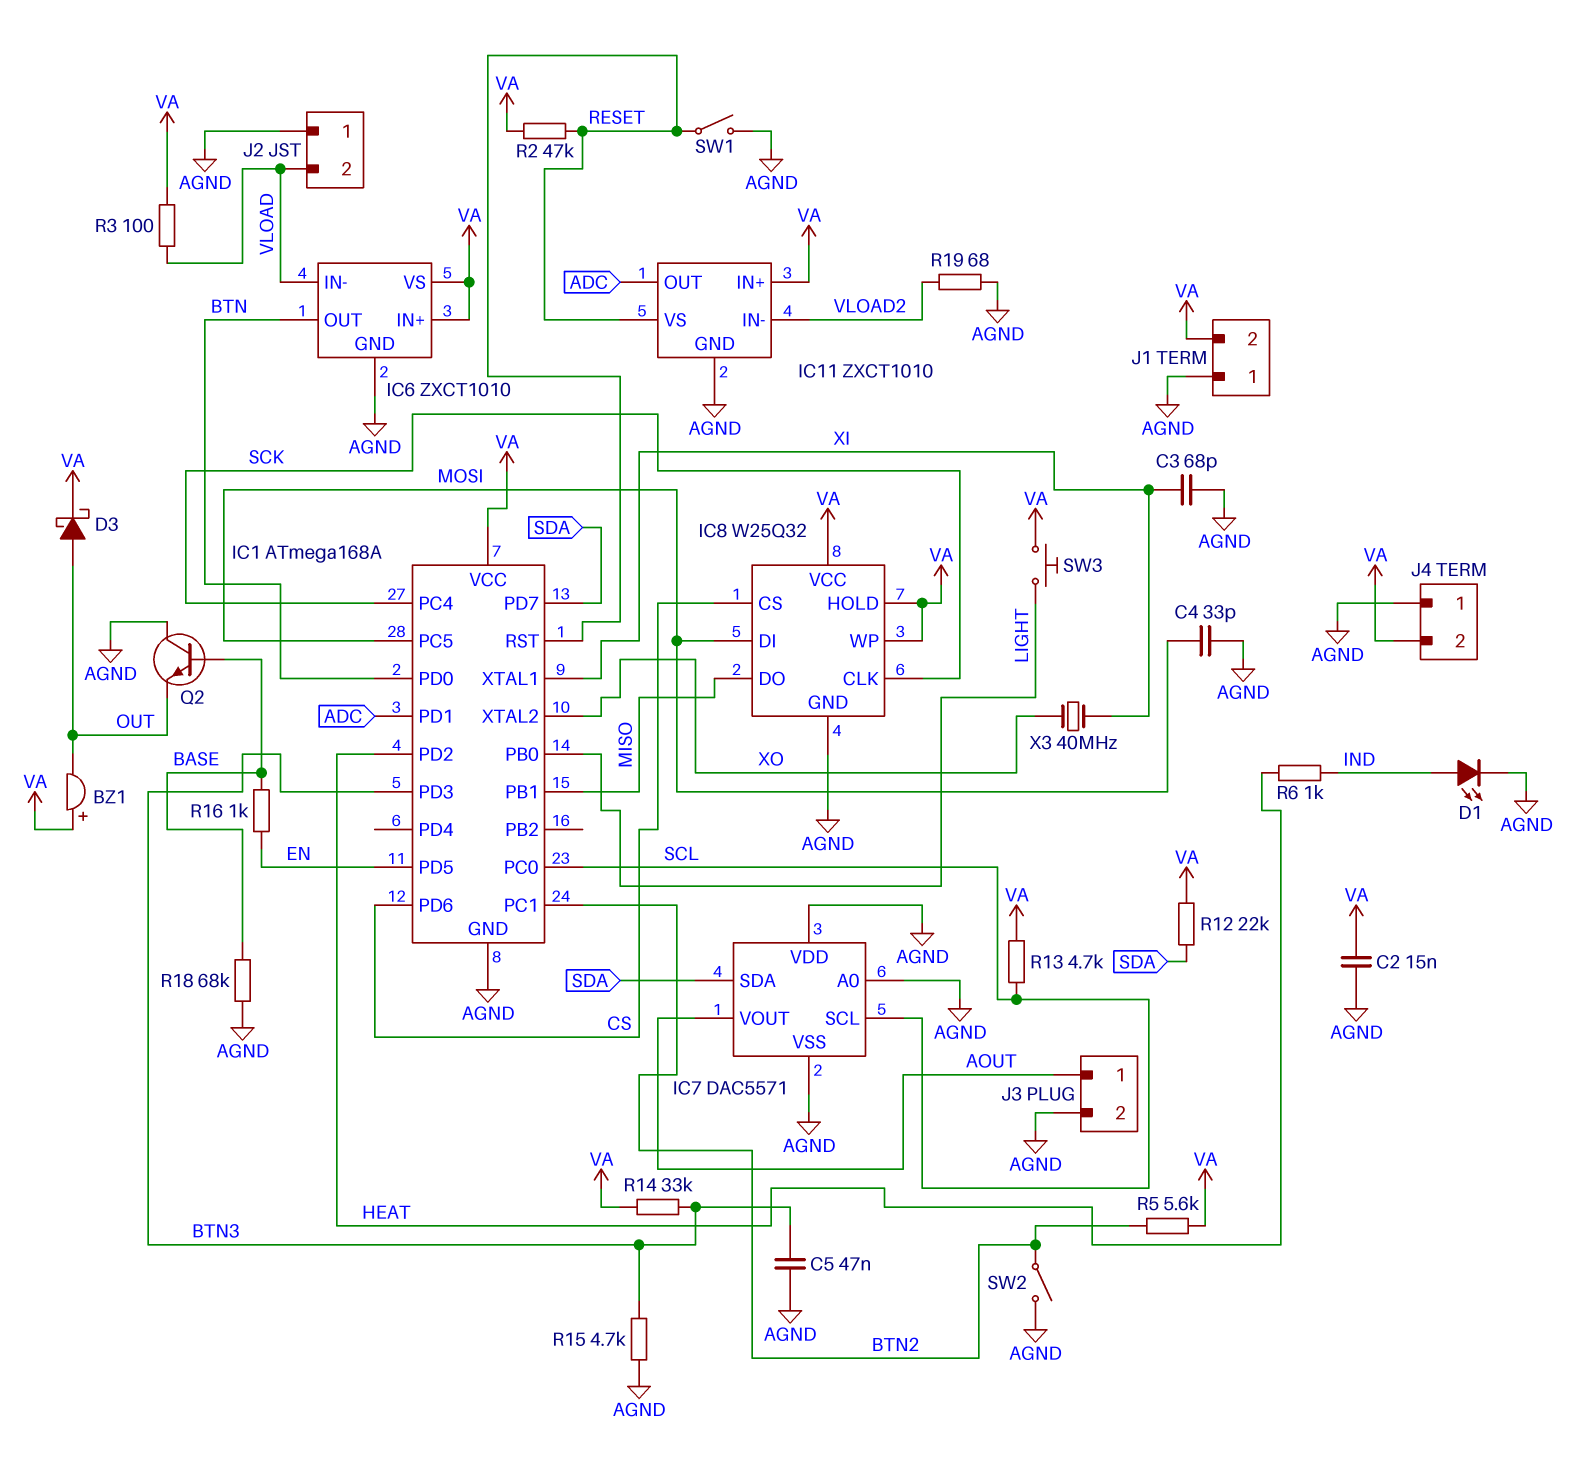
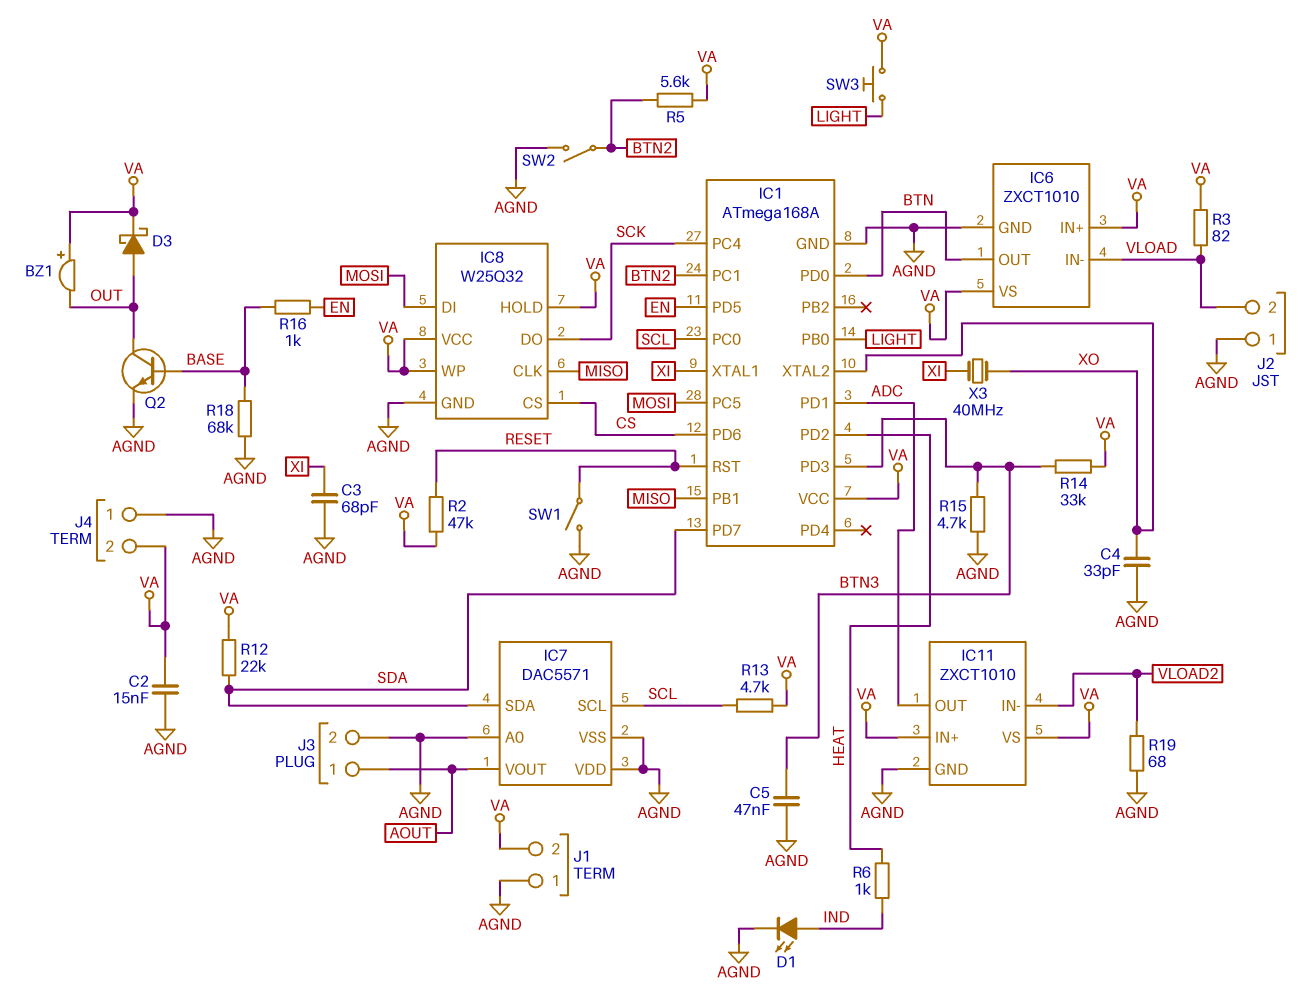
C4: 33pF (AGND, MOSI) -> 33pF (AGND, XO)
IC8 pin CLK: SCK -> MISO
IC8 pin DO: MISO -> SCK
IC11 pin VS: RESET -> VA
Q2: NPN (B BASE, C AGND, E OUT) -> NPN (B BASE, C OUT, E AGND)
R3: 100 (VA, VLOAD) -> 82 (VA, VLOAD)

